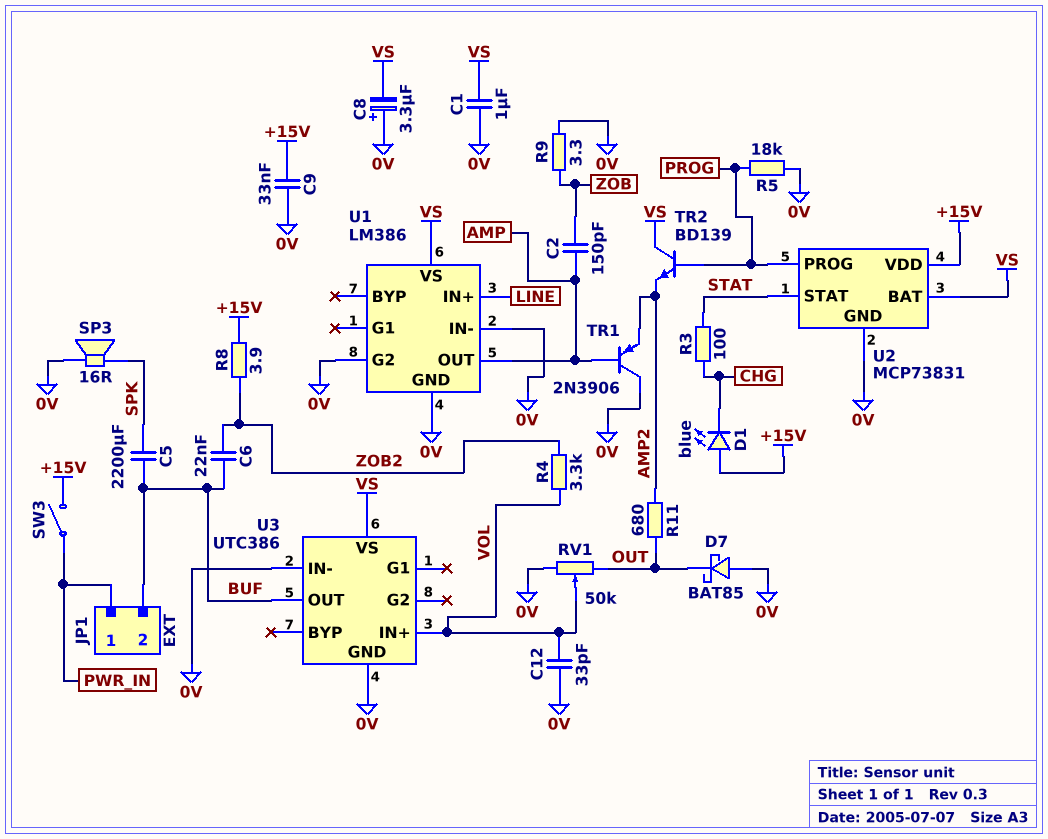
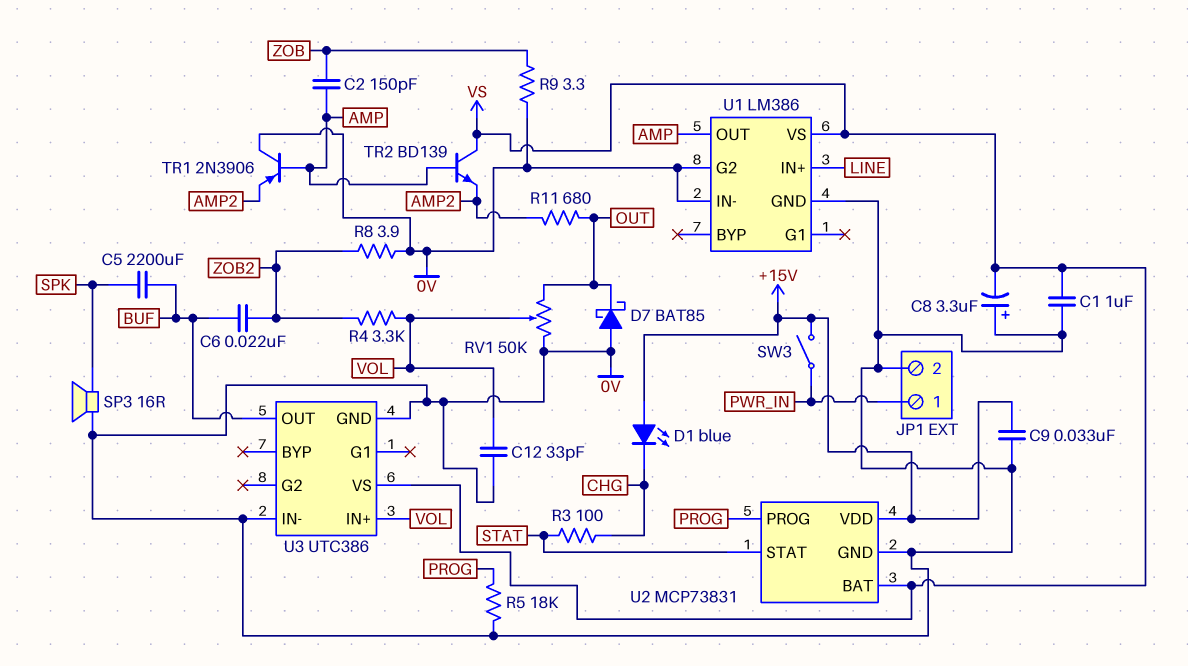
JP1 pin 2: BUF -> 0V
R8: 3.9 (+15V, ZOB2) -> 3.9 (0V, ZOB2)
TR2: NPN BD139 (B PROG, C VS, E AMP2) -> NPN BD139 (B AMP, C VS, E AMP2)

